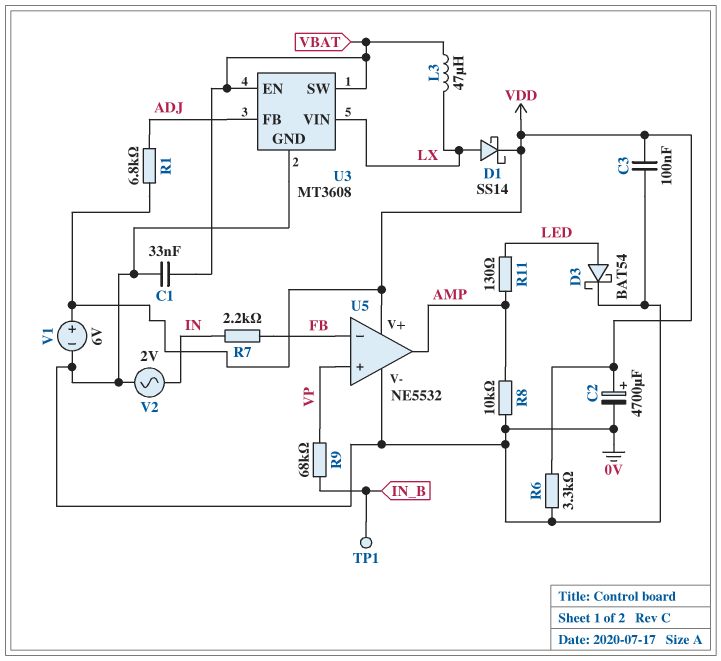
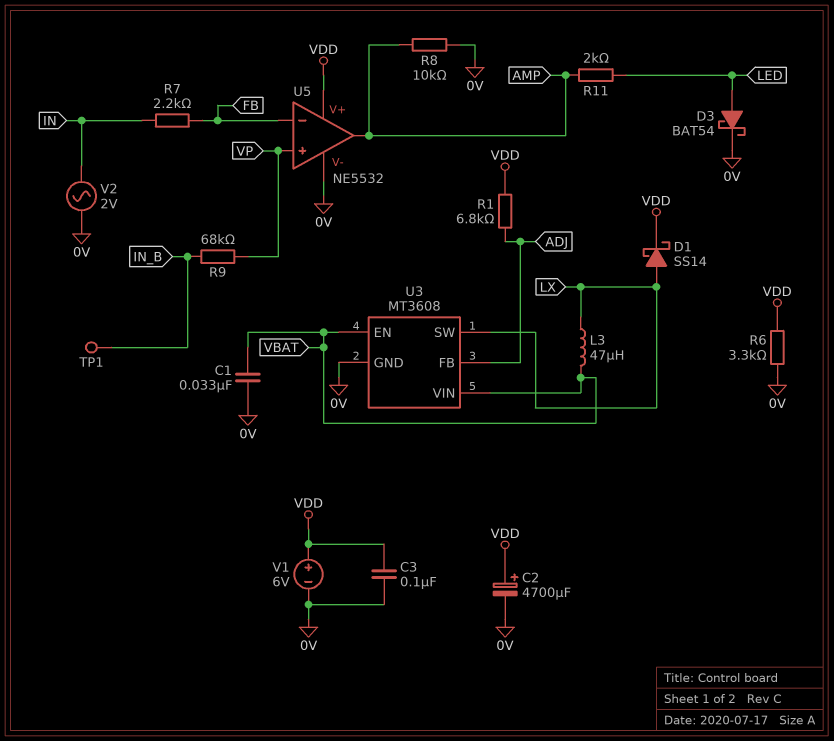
R11: 130 (AMP, LED) -> 2k (AMP, LED)
U3 pin SW: VBAT -> LX
U3 pin VIN: LX -> VBAT

